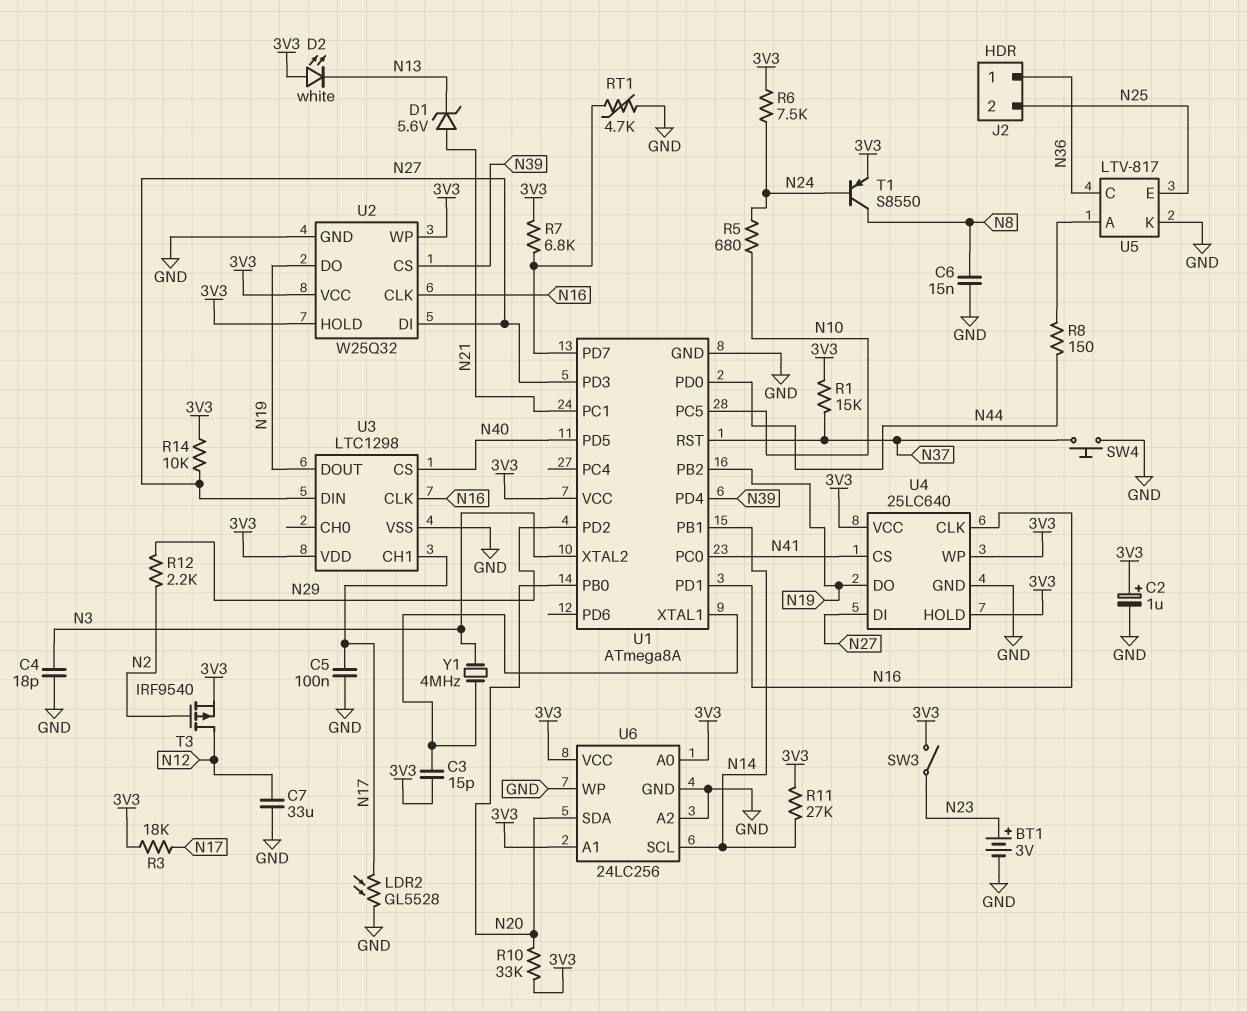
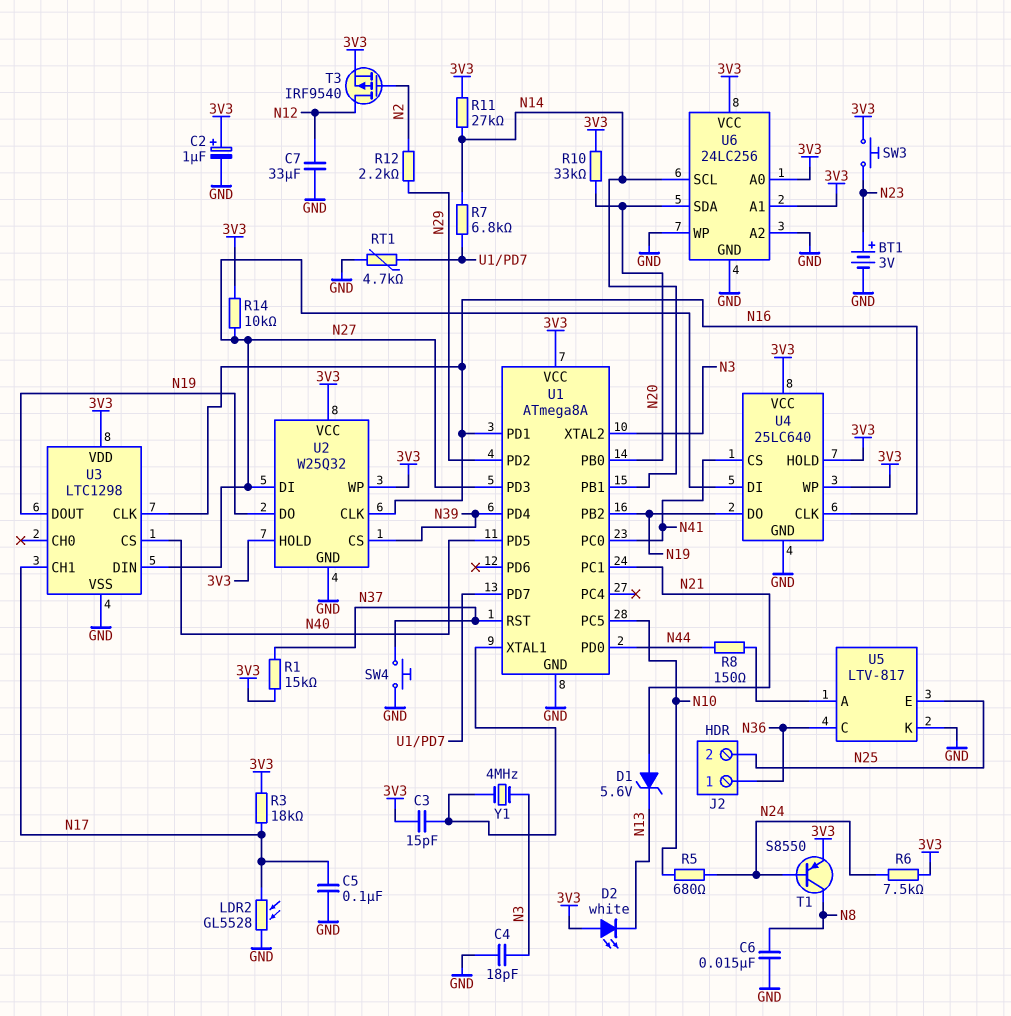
R7: 6.8k (3V3, U1/PD7) -> 6.8k (N14, U1/PD7)
SW3: switch (3V3, N23) -> button (3V3, N23)

